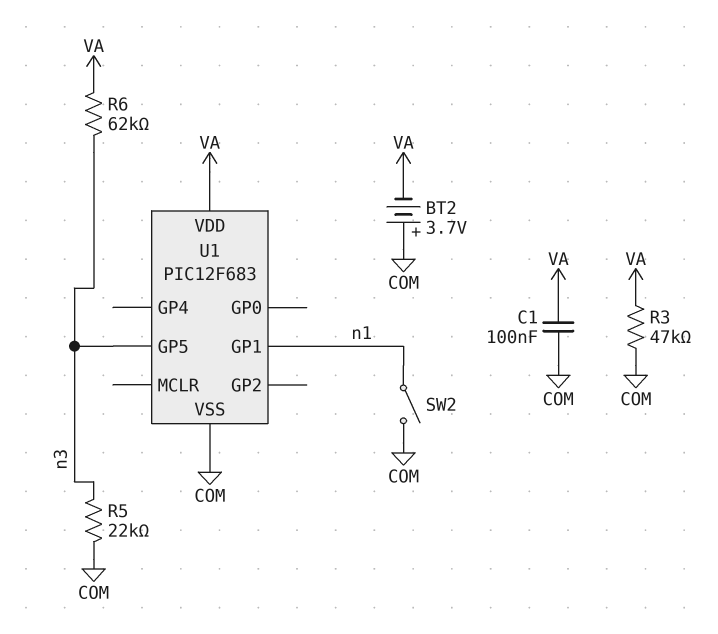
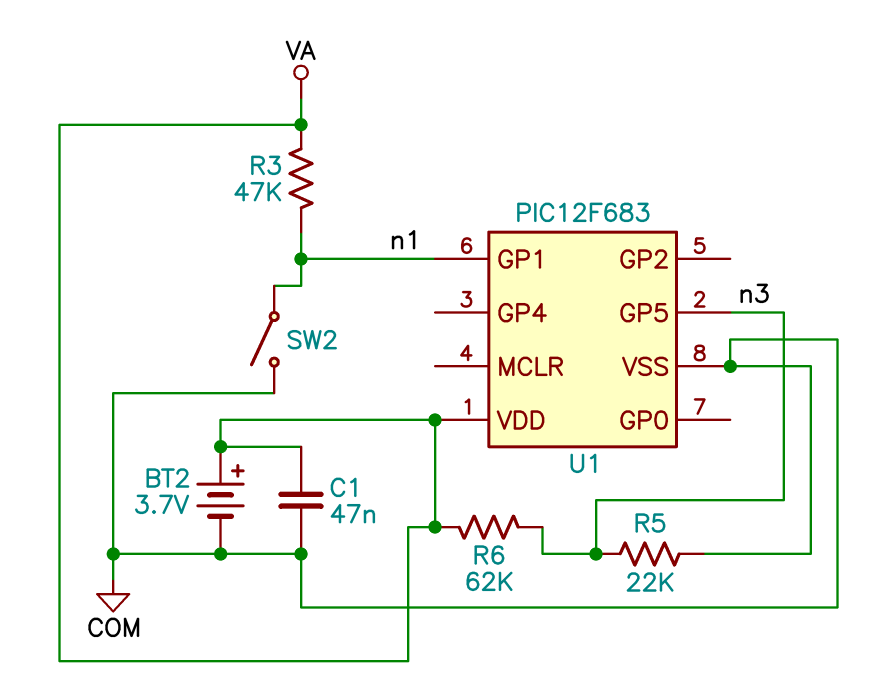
BT2: 3.7V (plus COM, minus VA) -> 3.7V (plus VA, minus COM)
C1: 100nF (COM, VA) -> 47nF (COM, VA)
R3: 47k (COM, VA) -> 47k (VA, n1)

